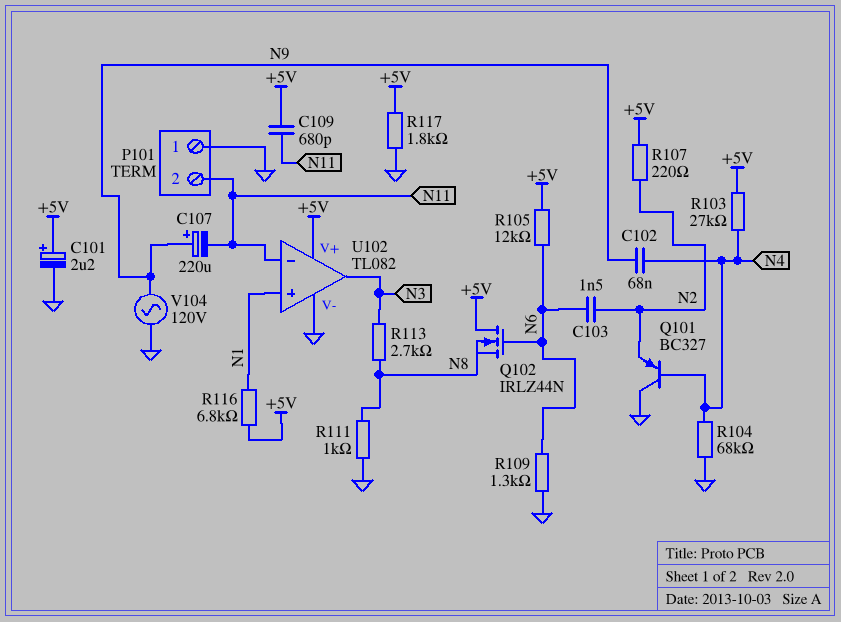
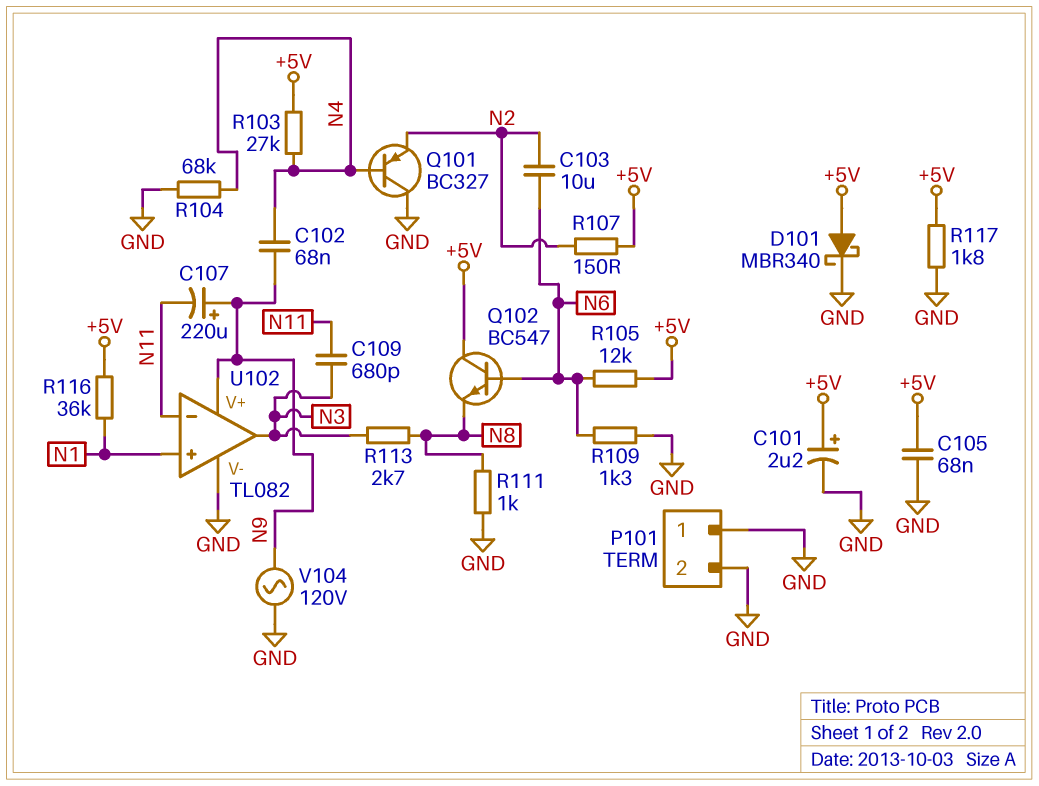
C103: 1.5nF (N2, N6) -> 10uF (N2, N6)
C105: none -> 68nF (+5V, GND)
C109: 680pF (+5V, N11) -> 680pF (N3, N11)
D101: none -> schottky MBR340 (A +5V, K GND)
P101 pin 2: N11 -> GND
Q102: NMOS IRLZ44N (G N6, D +5V, S N8) -> NPN BC547 (B N6, C +5V, E N8)
R107: 220 (+5V, N2) -> 150 (+5V, N2)
R116: 6.8k (+5V, N1) -> 36k (+5V, N1)
U102 pin V+: +5V -> N9

